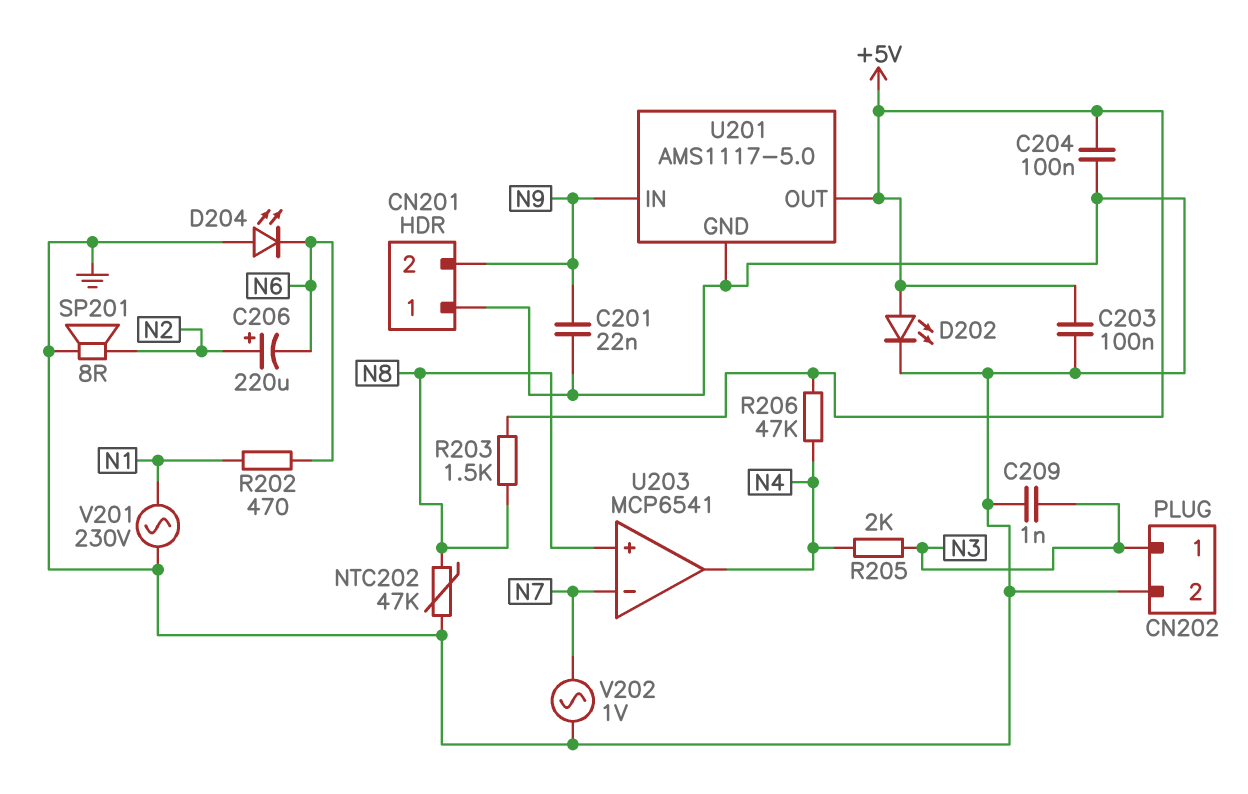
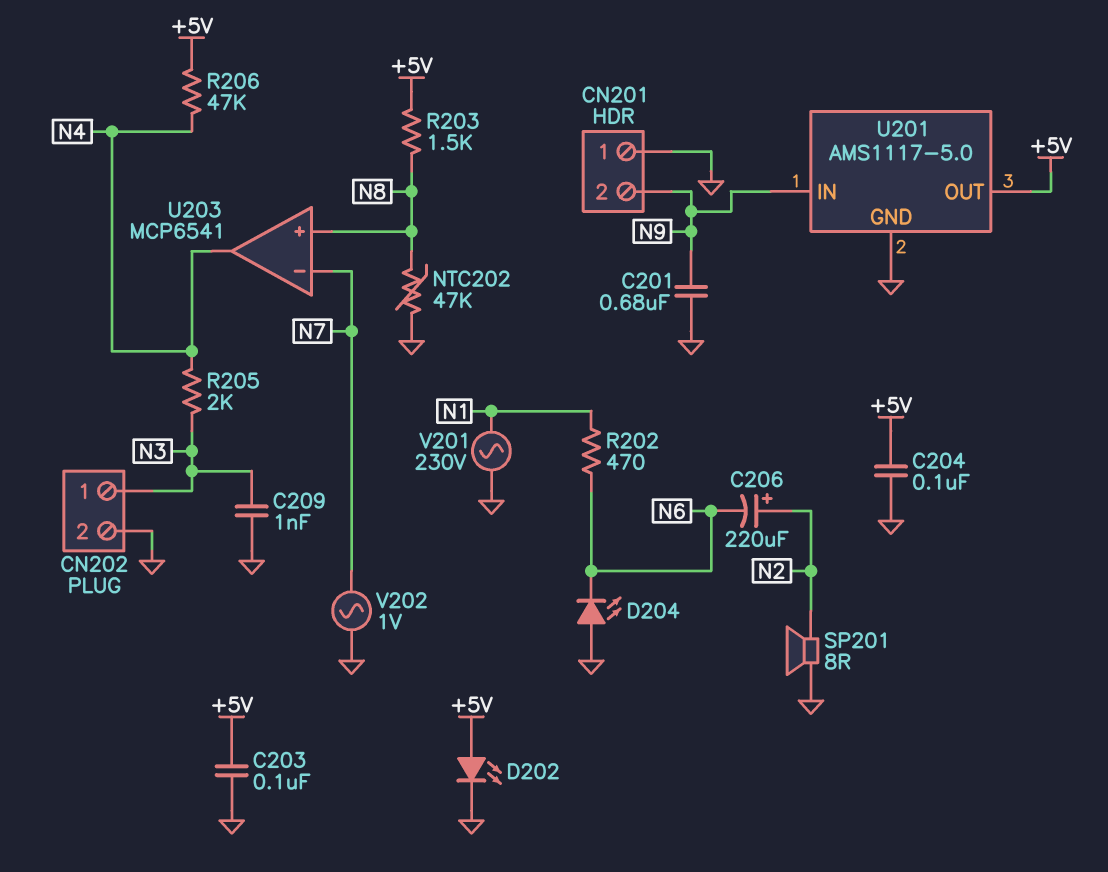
C201: 22nF (GND, N9) -> 680nF (GND, N9)

